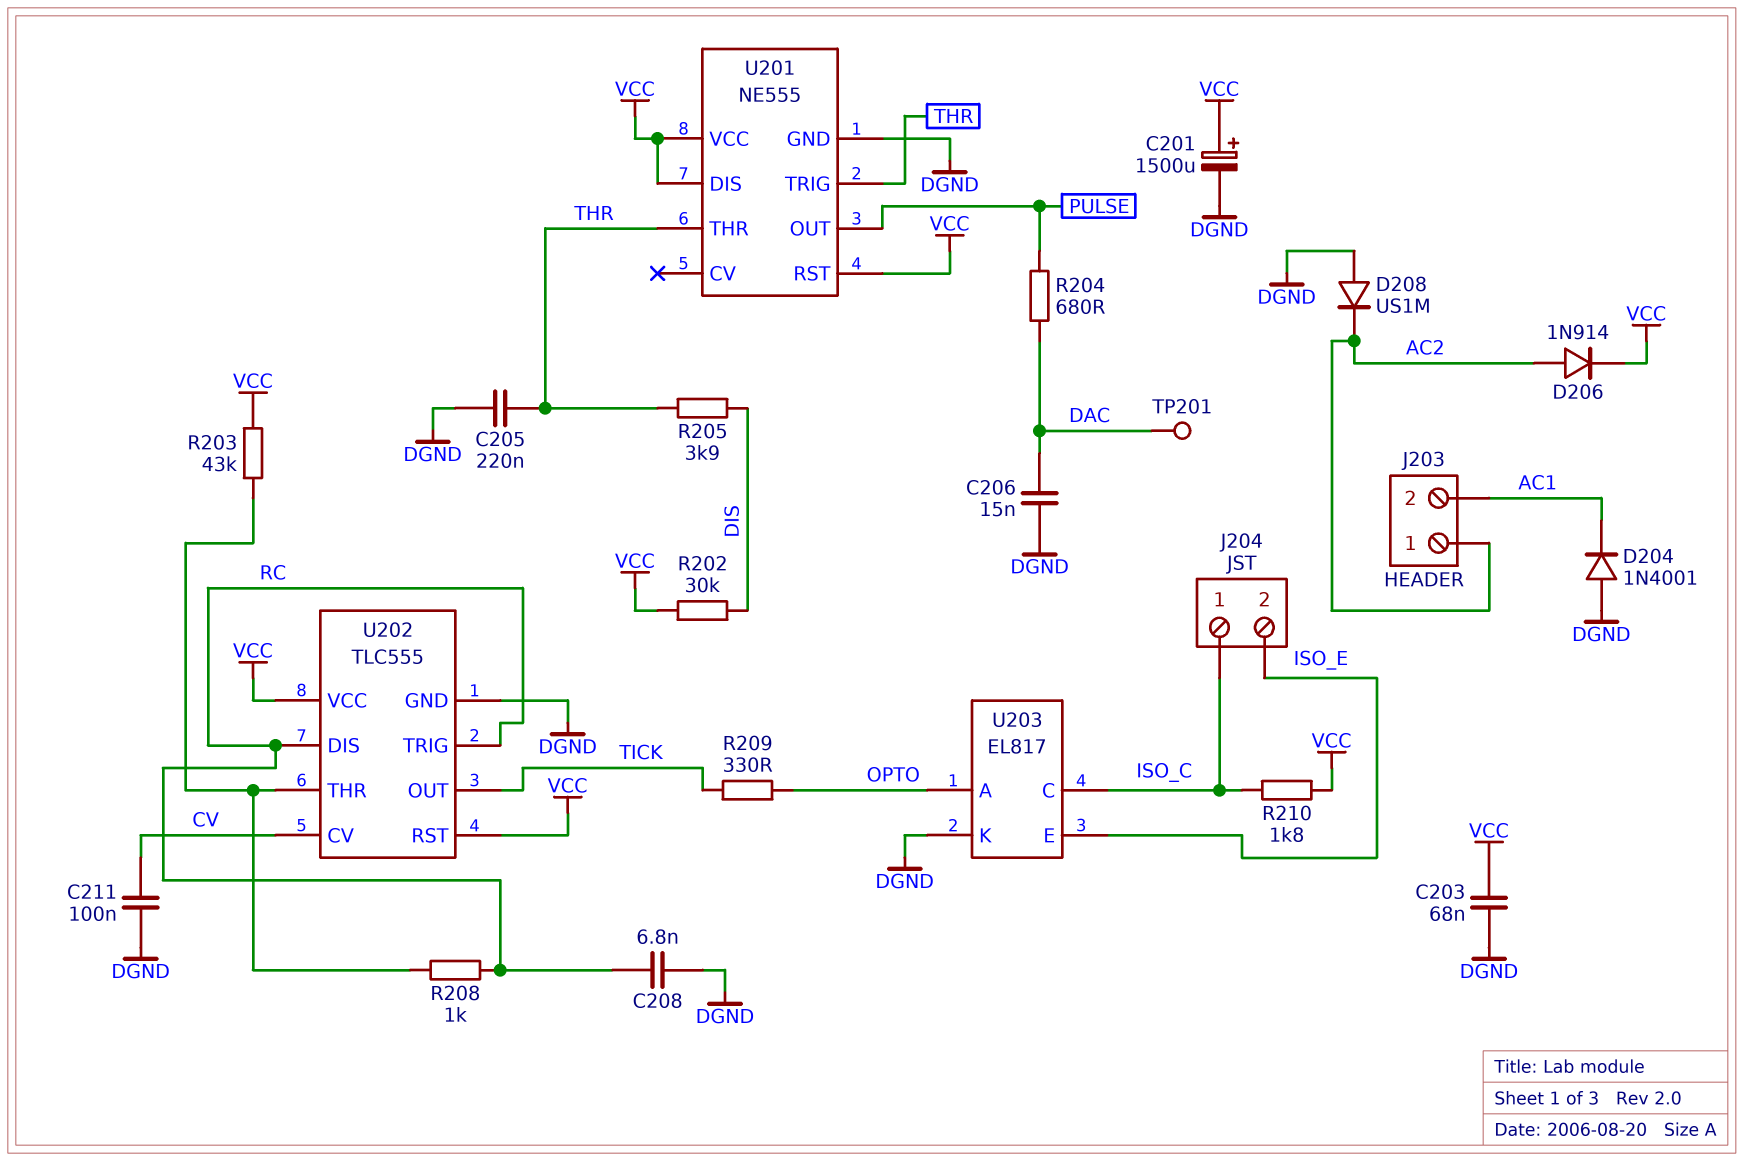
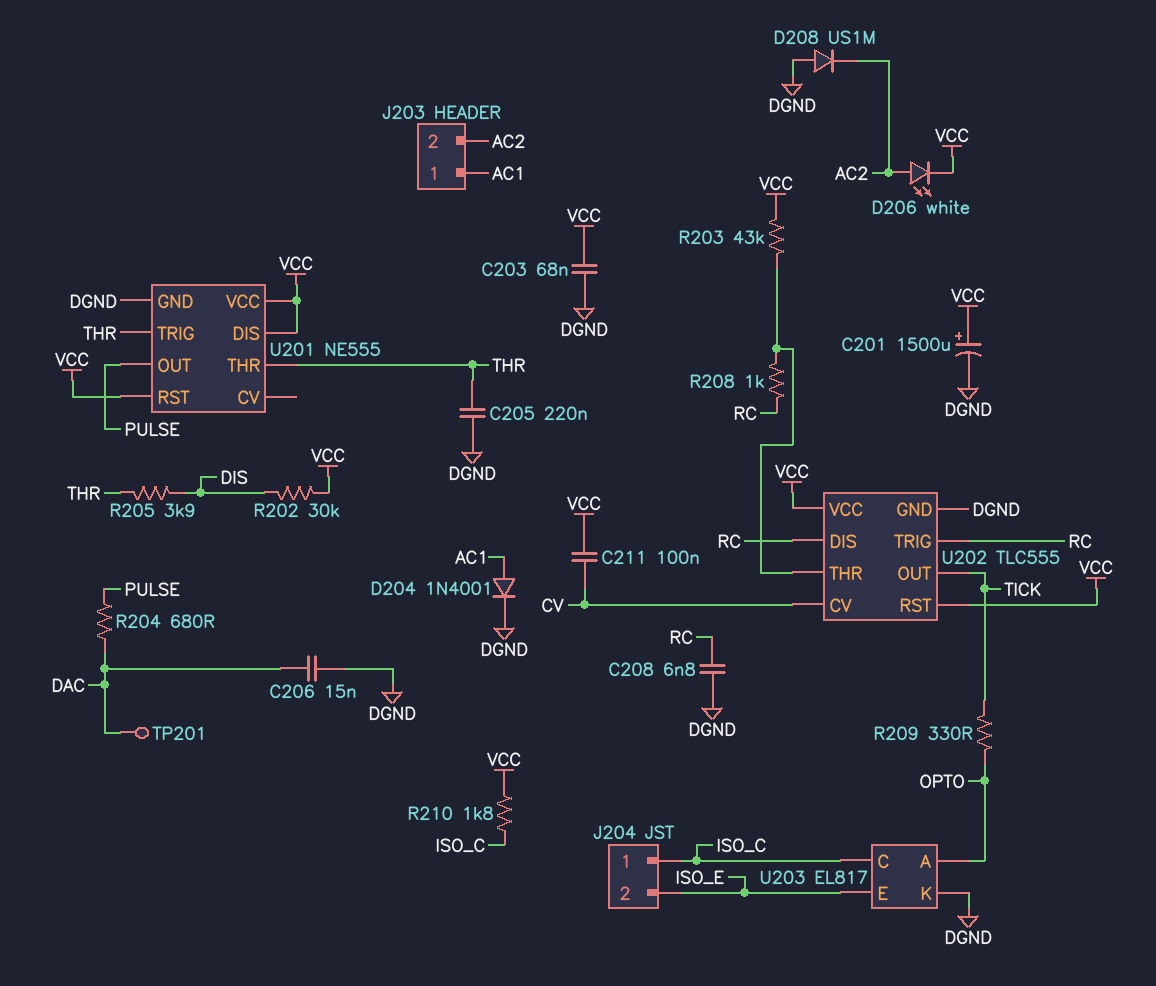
C211: 100nF (CV, DGND) -> 100nF (CV, VCC)
D204: diode 1N4001 (A DGND, K AC1) -> diode 1N4001 (A AC1, K DGND)
D206: diode 1N914 (A AC2, K VCC) -> LED white (A AC2, K VCC)
J203 pin 1: AC2 -> AC1
J203 pin 2: AC1 -> AC2

